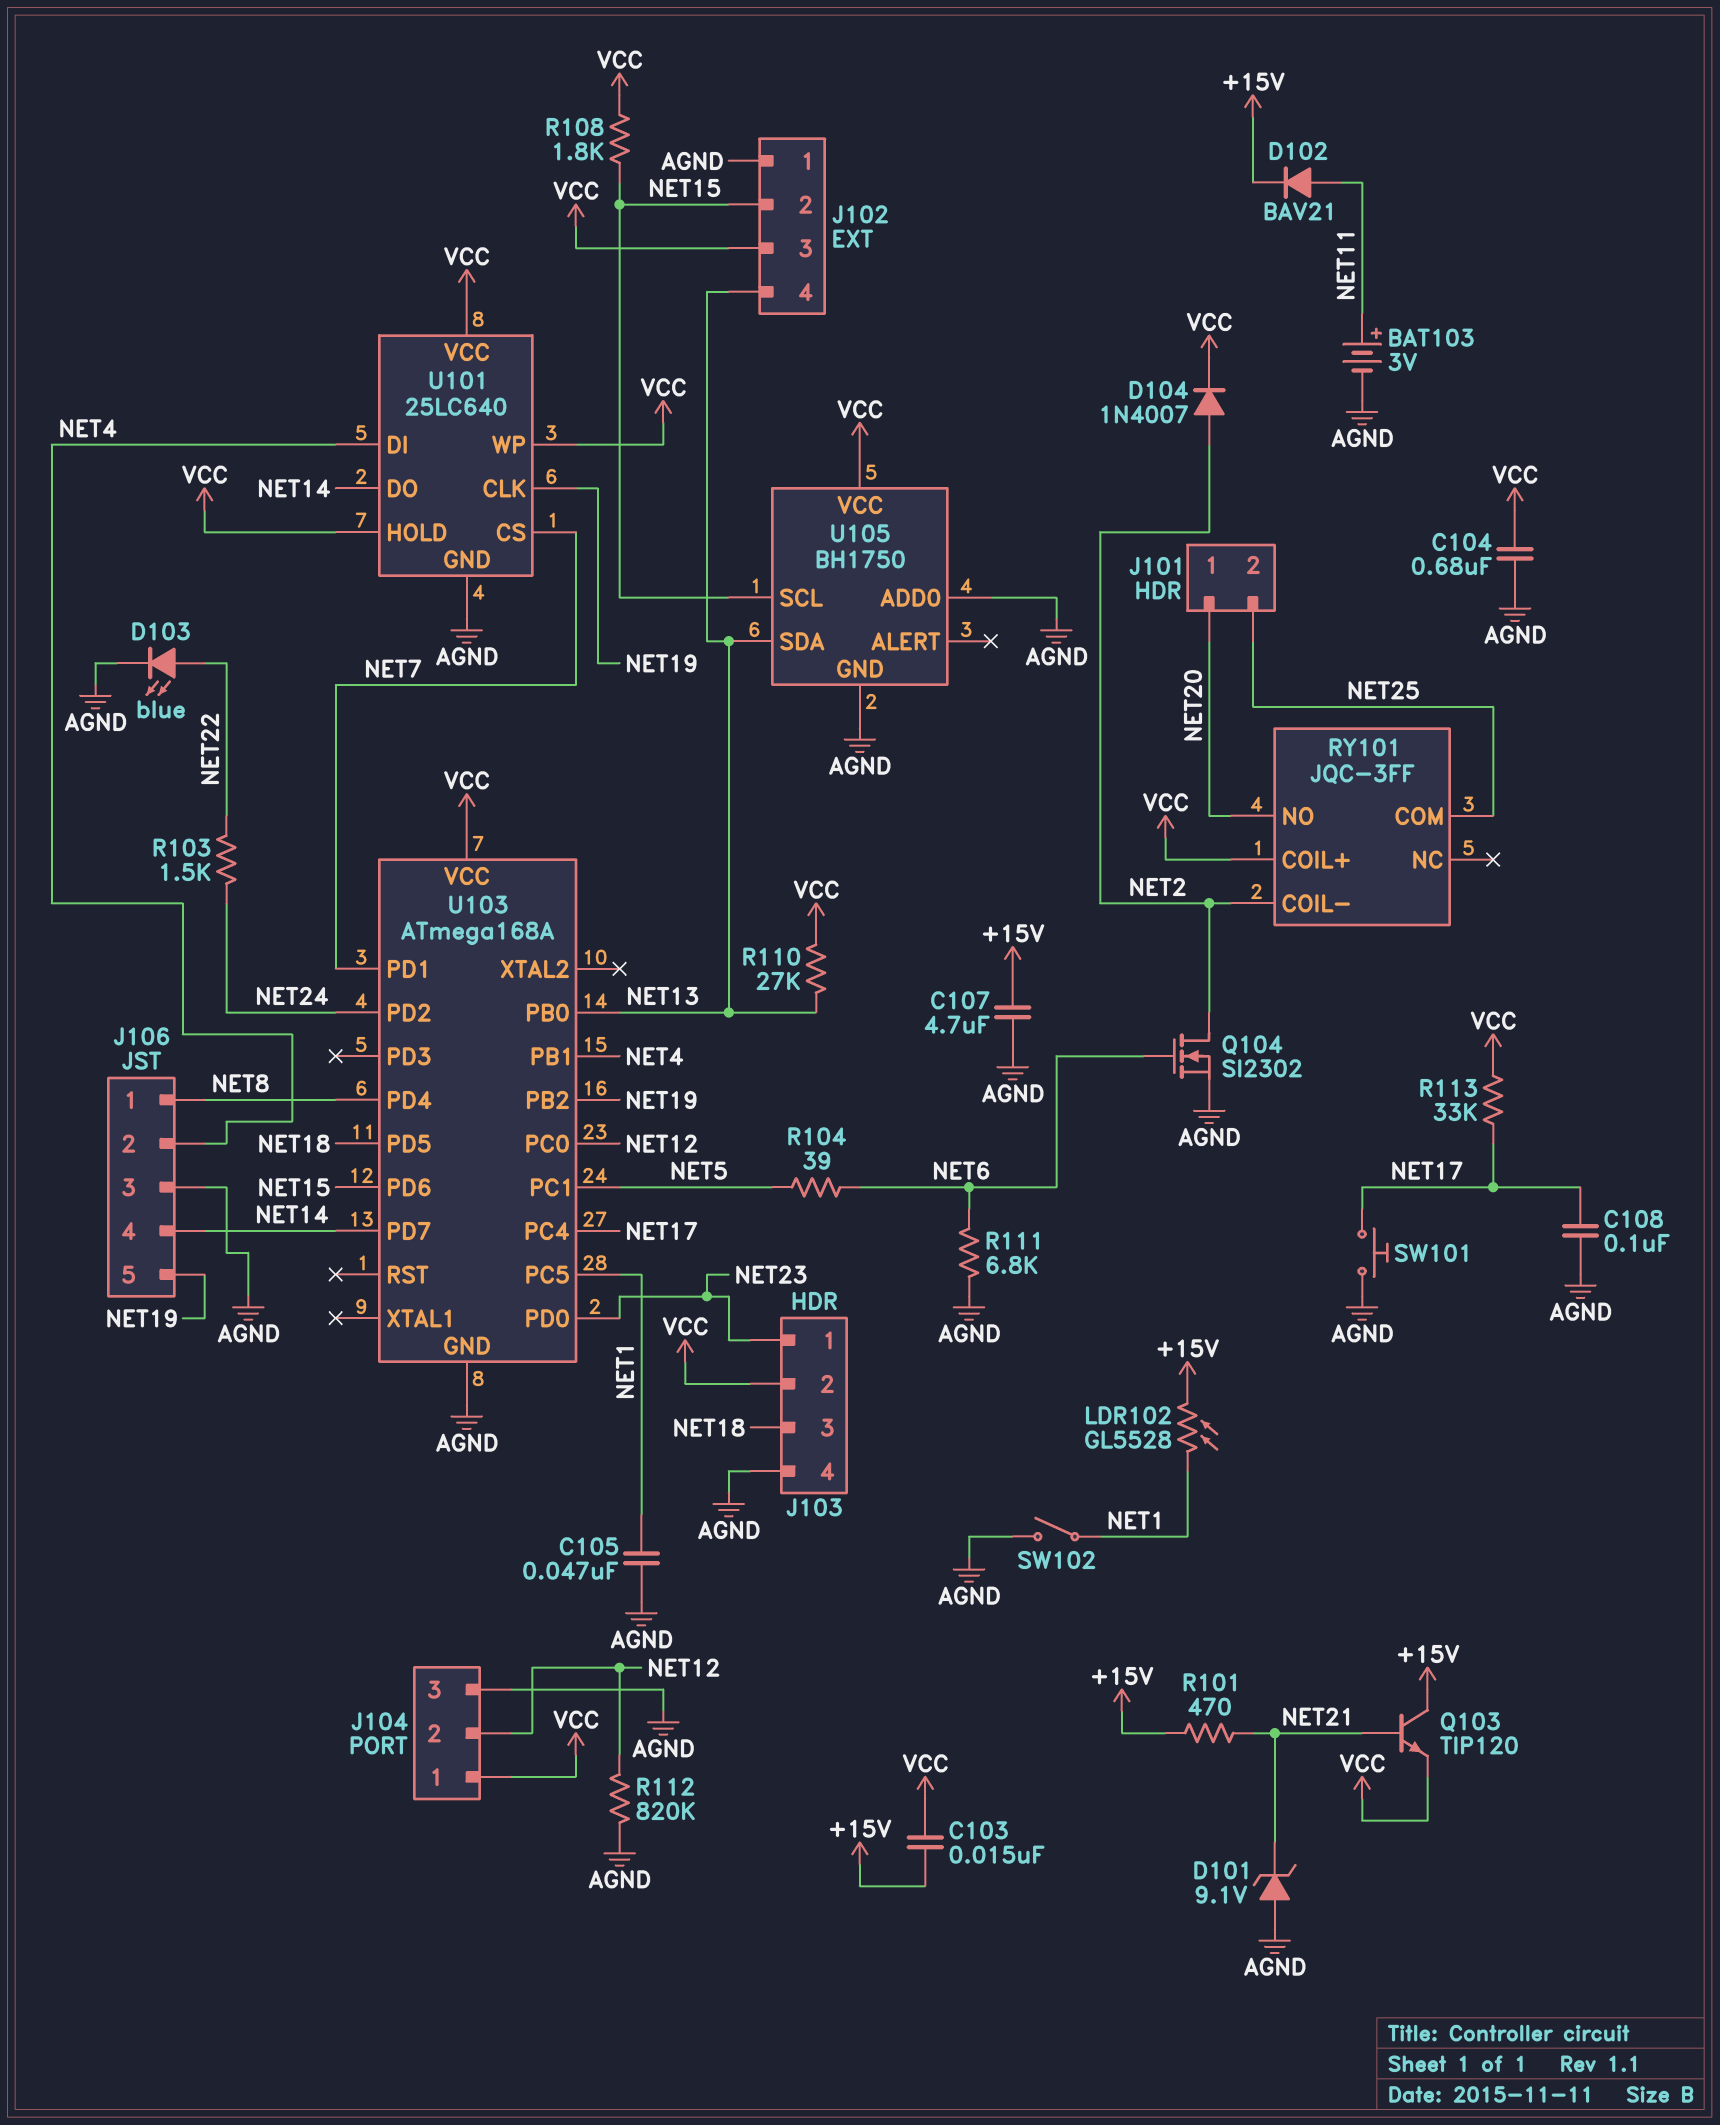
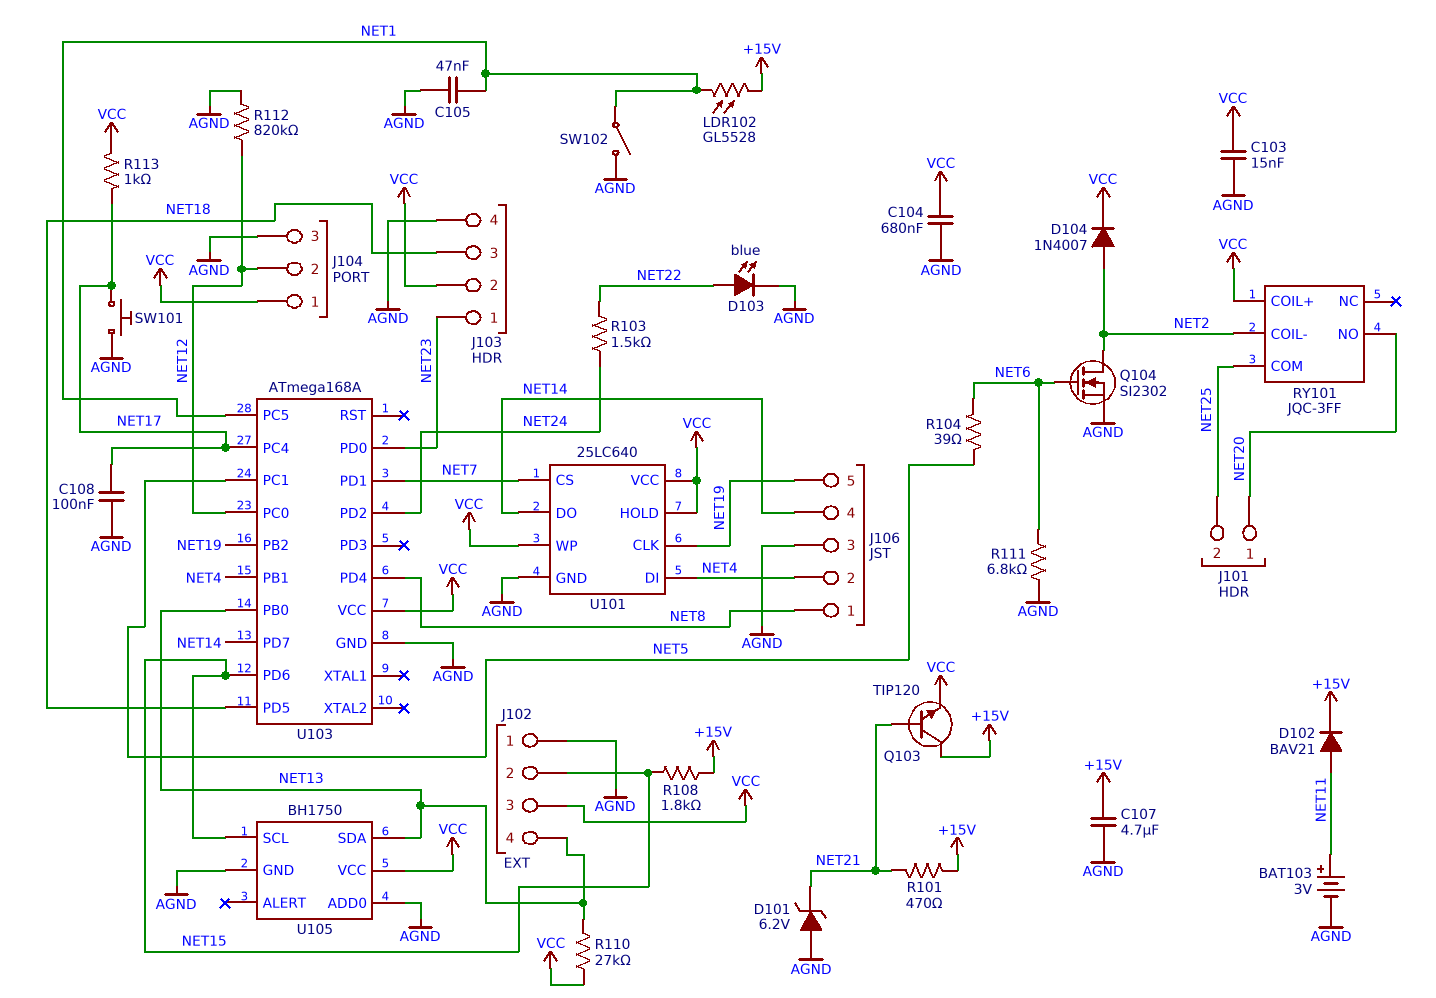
C103: 15nF (+15V, VCC) -> 15nF (AGND, VCC)
D101: zener 9.1V (A AGND, K NET21) -> zener 6.2V (A AGND, K NET21)
R108: 1.8k (NET15, VCC) -> 1.8k (+15V, NET15)
R113: 33k (NET17, VCC) -> 1k (NET17, VCC)

